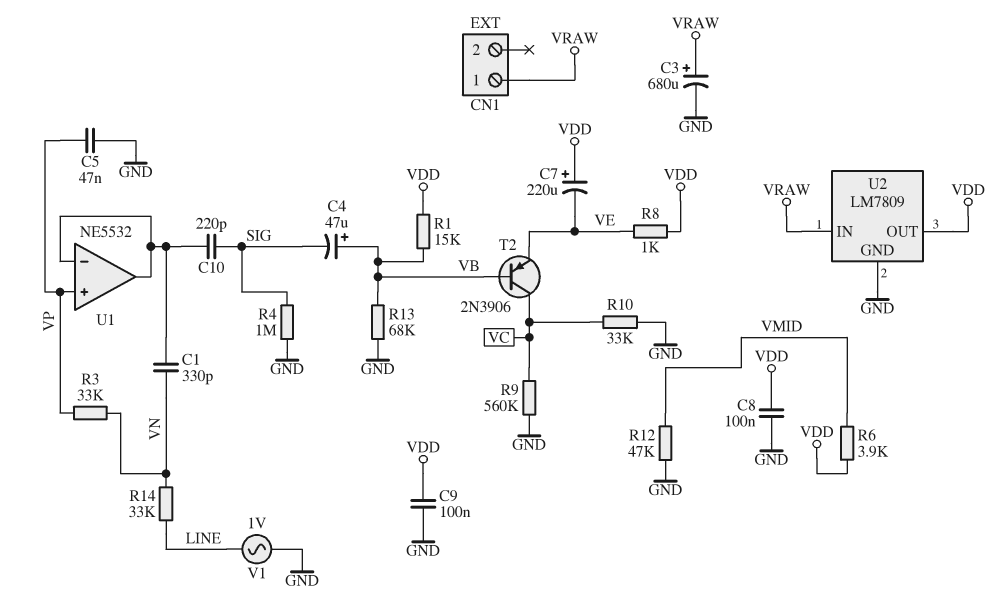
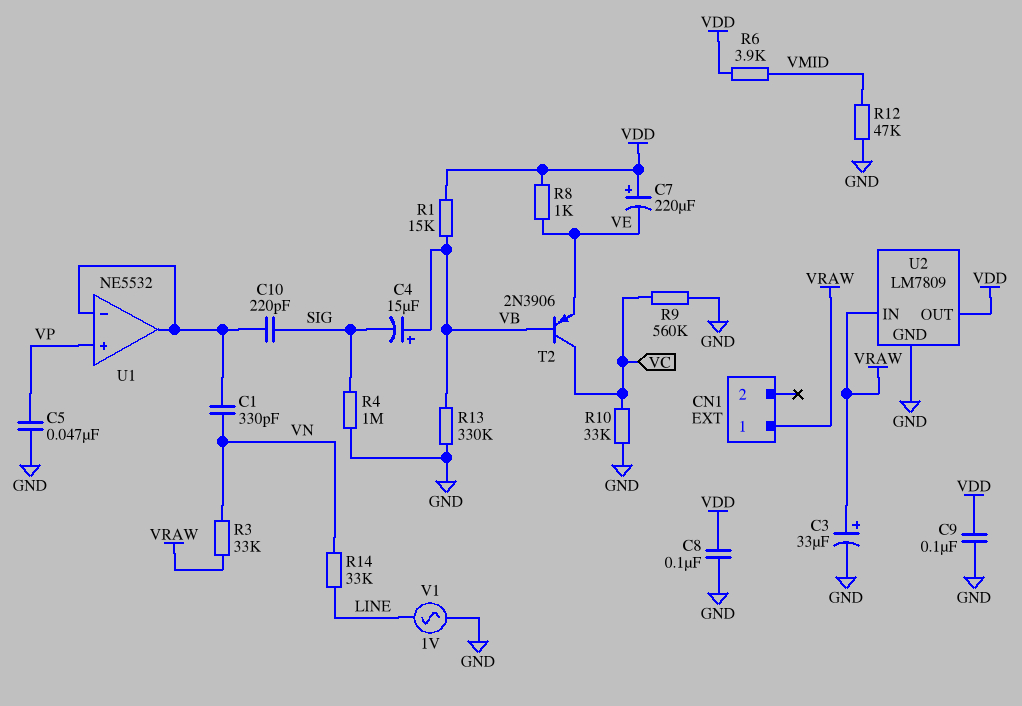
C3: 680uF (plus VRAW, minus GND) -> 33uF (plus VRAW, minus GND)
C4: 47uF (plus VB, minus SIG) -> 15uF (plus VB, minus SIG)
R3: 33k (VN, VP) -> 33k (VN, VRAW)
R13: 68k (GND, VB) -> 330k (GND, VB)

